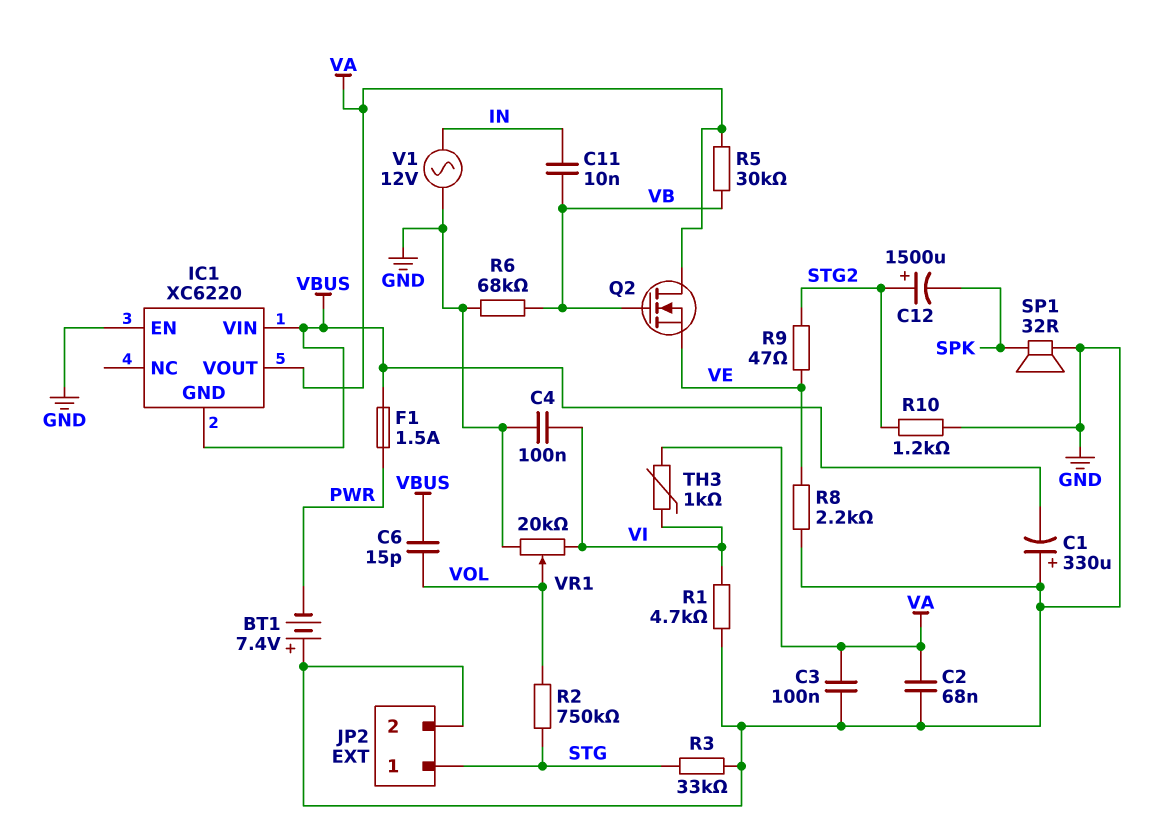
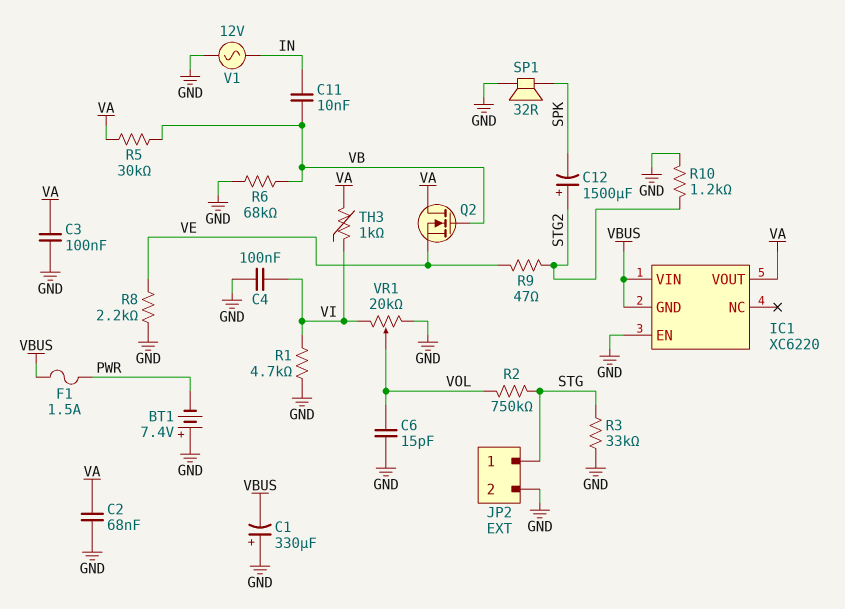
C6: 15pF (VBUS, VOL) -> 15pF (GND, VOL)

